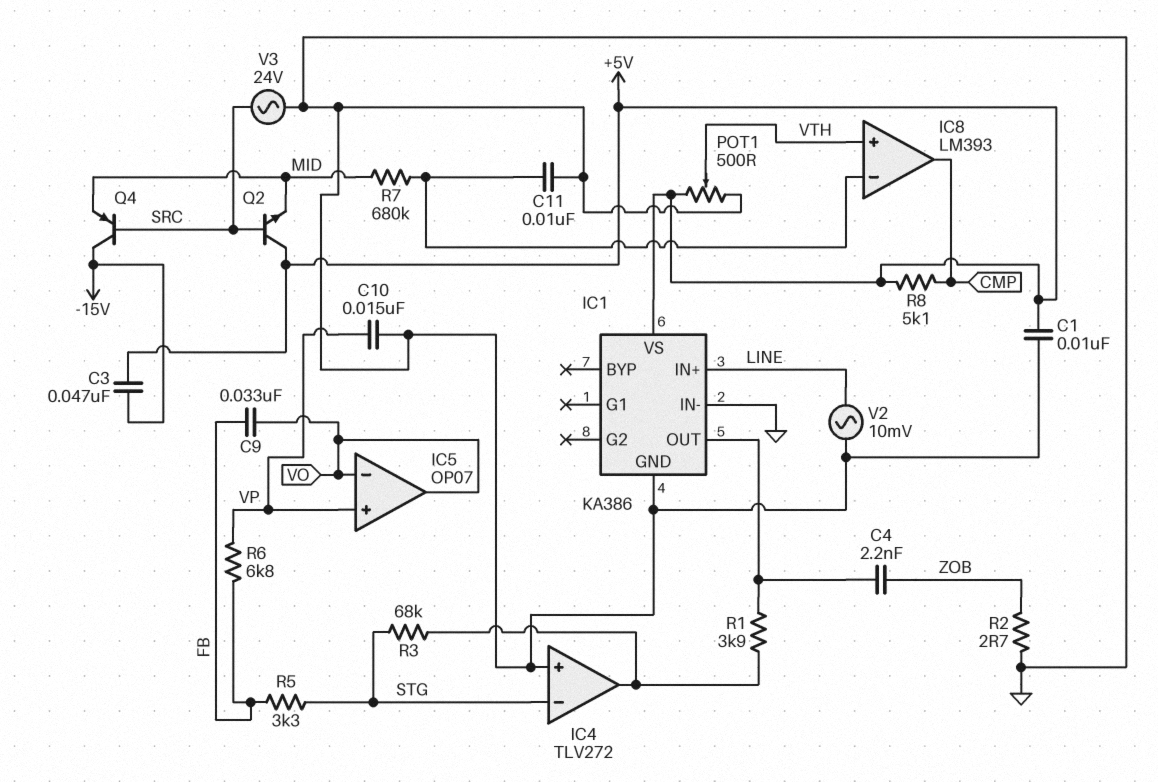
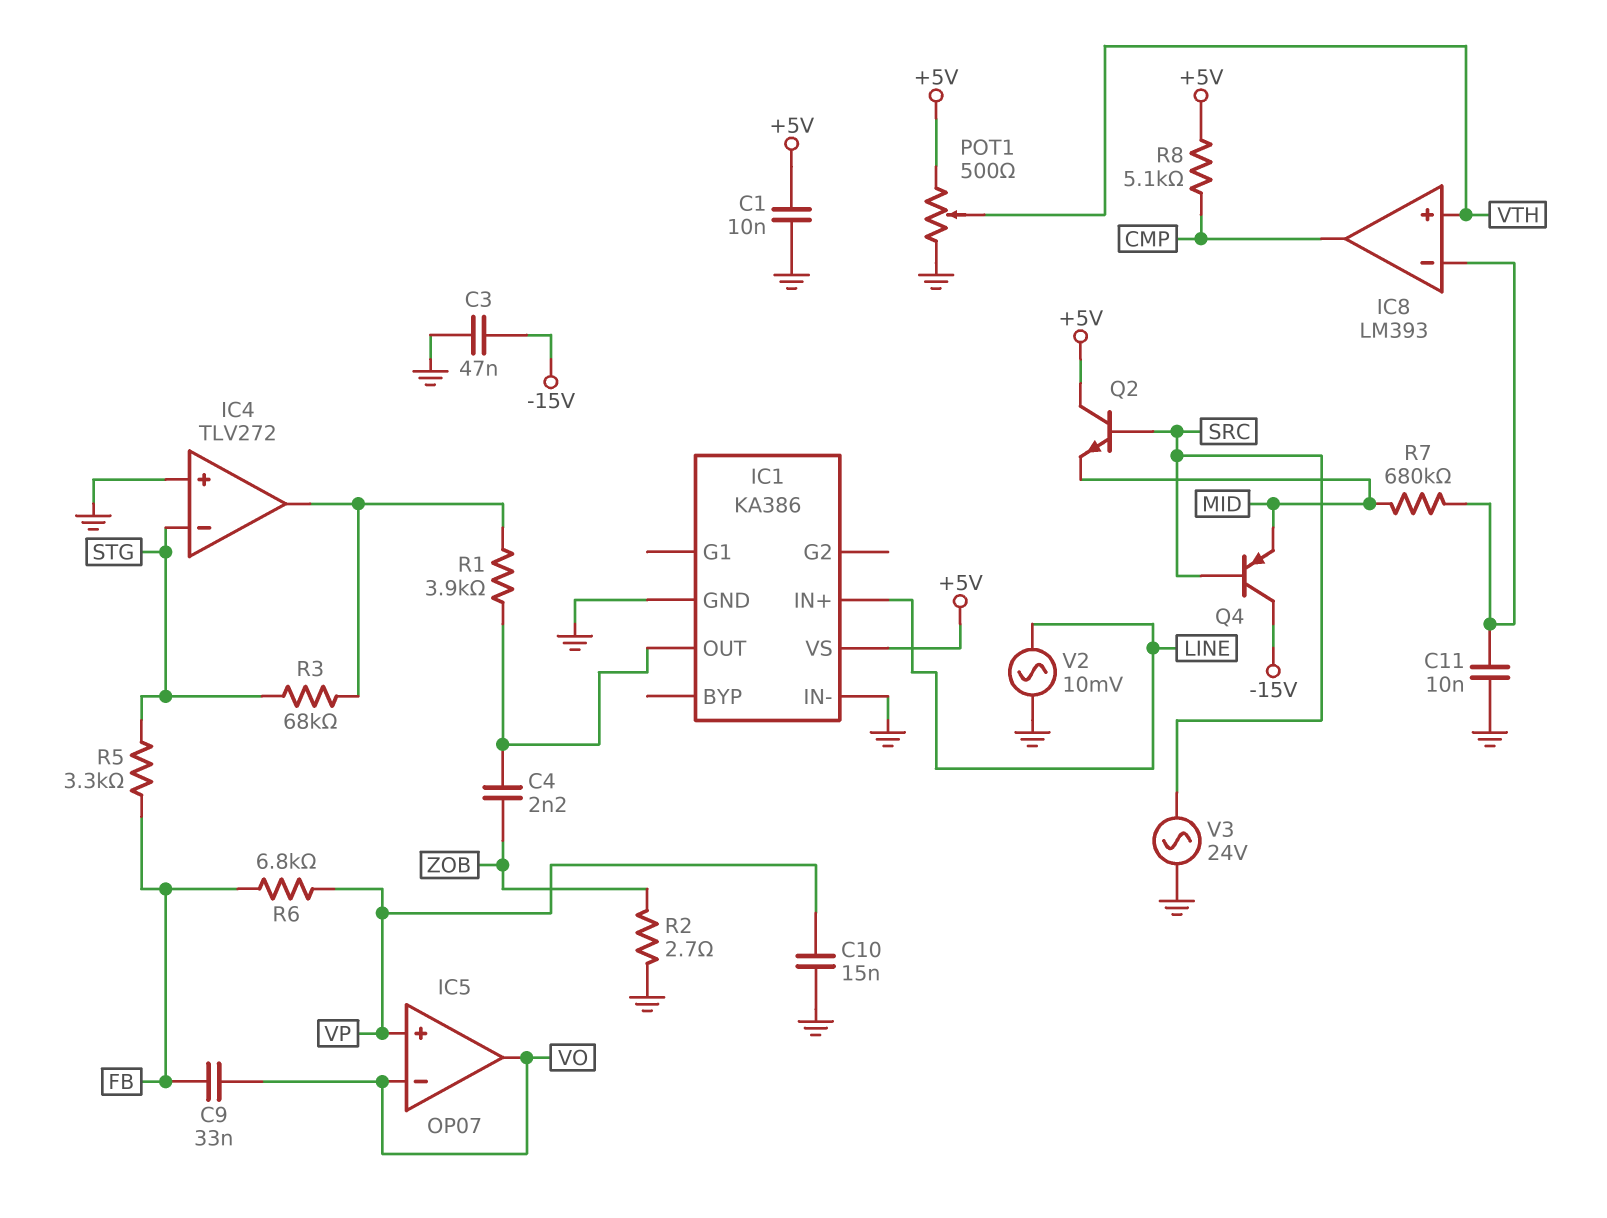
C3: 47nF (+5V, -15V) -> 47nF (-15V, GND)

